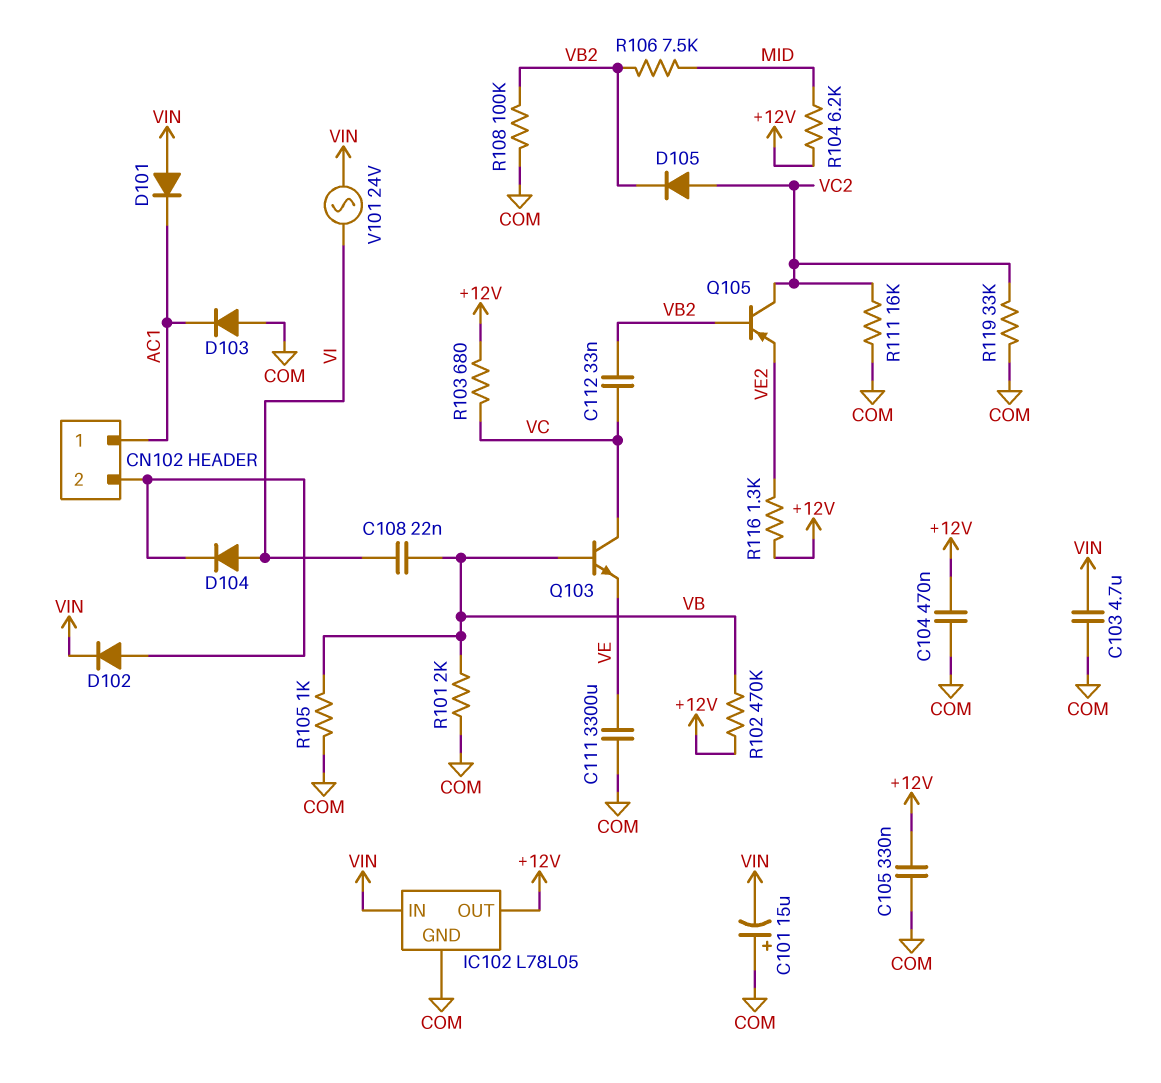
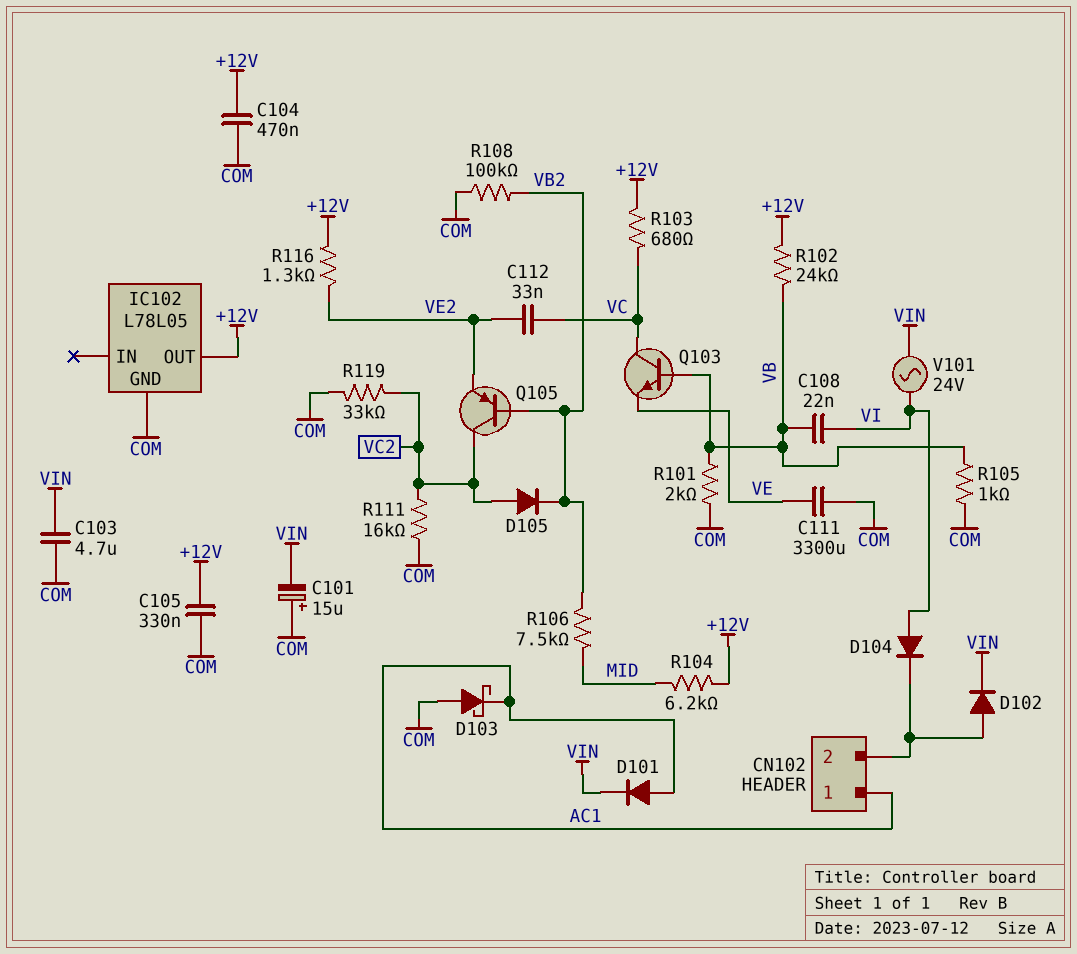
C112: 33nF (VB2, VC) -> 33nF (VC, VE2)
D101: diode (A VIN, K AC1) -> diode (A AC1, K VIN)
D103: diode (A COM, K AC1) -> schottky (A COM, K AC1)
IC102 pin IN: VIN -> none
R102: 470k (+12V, VB) -> 24k (+12V, VB)

